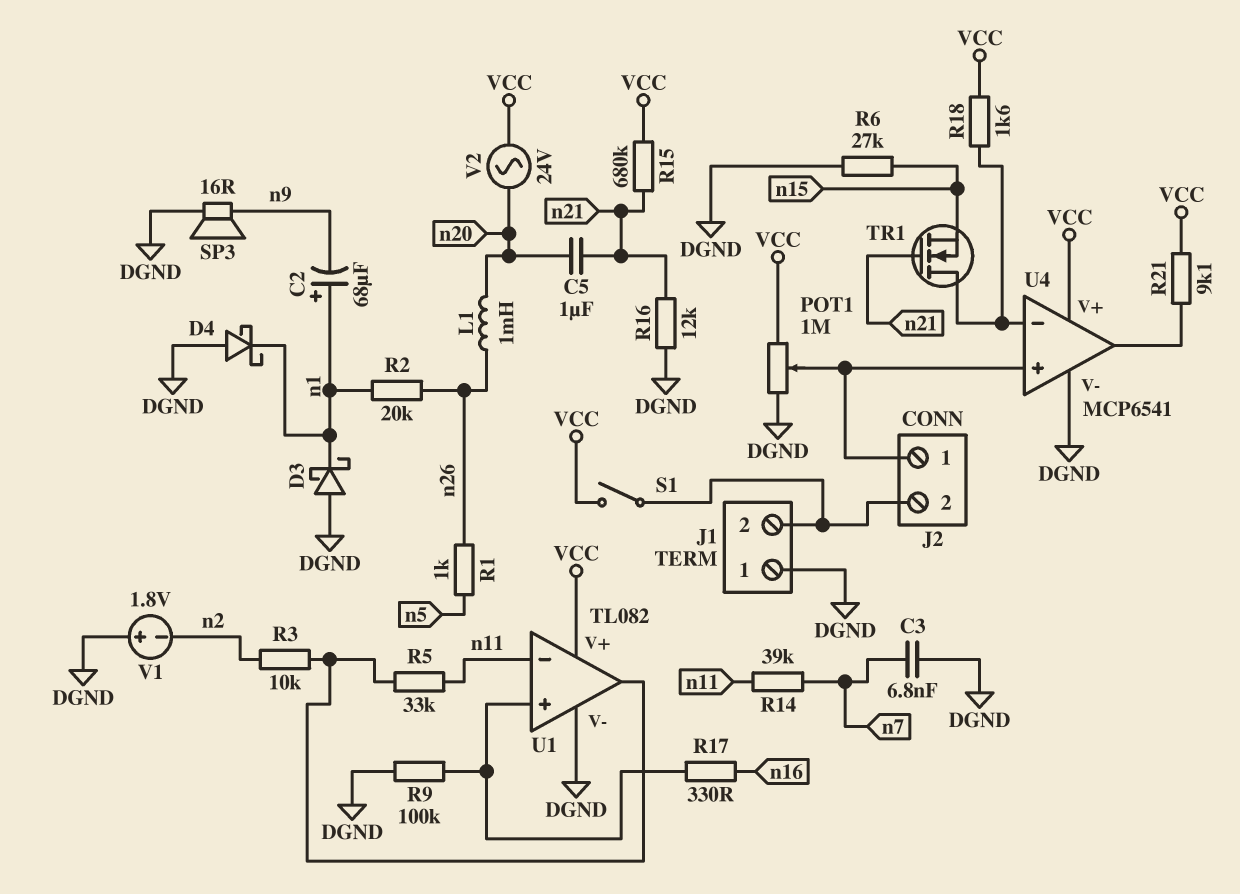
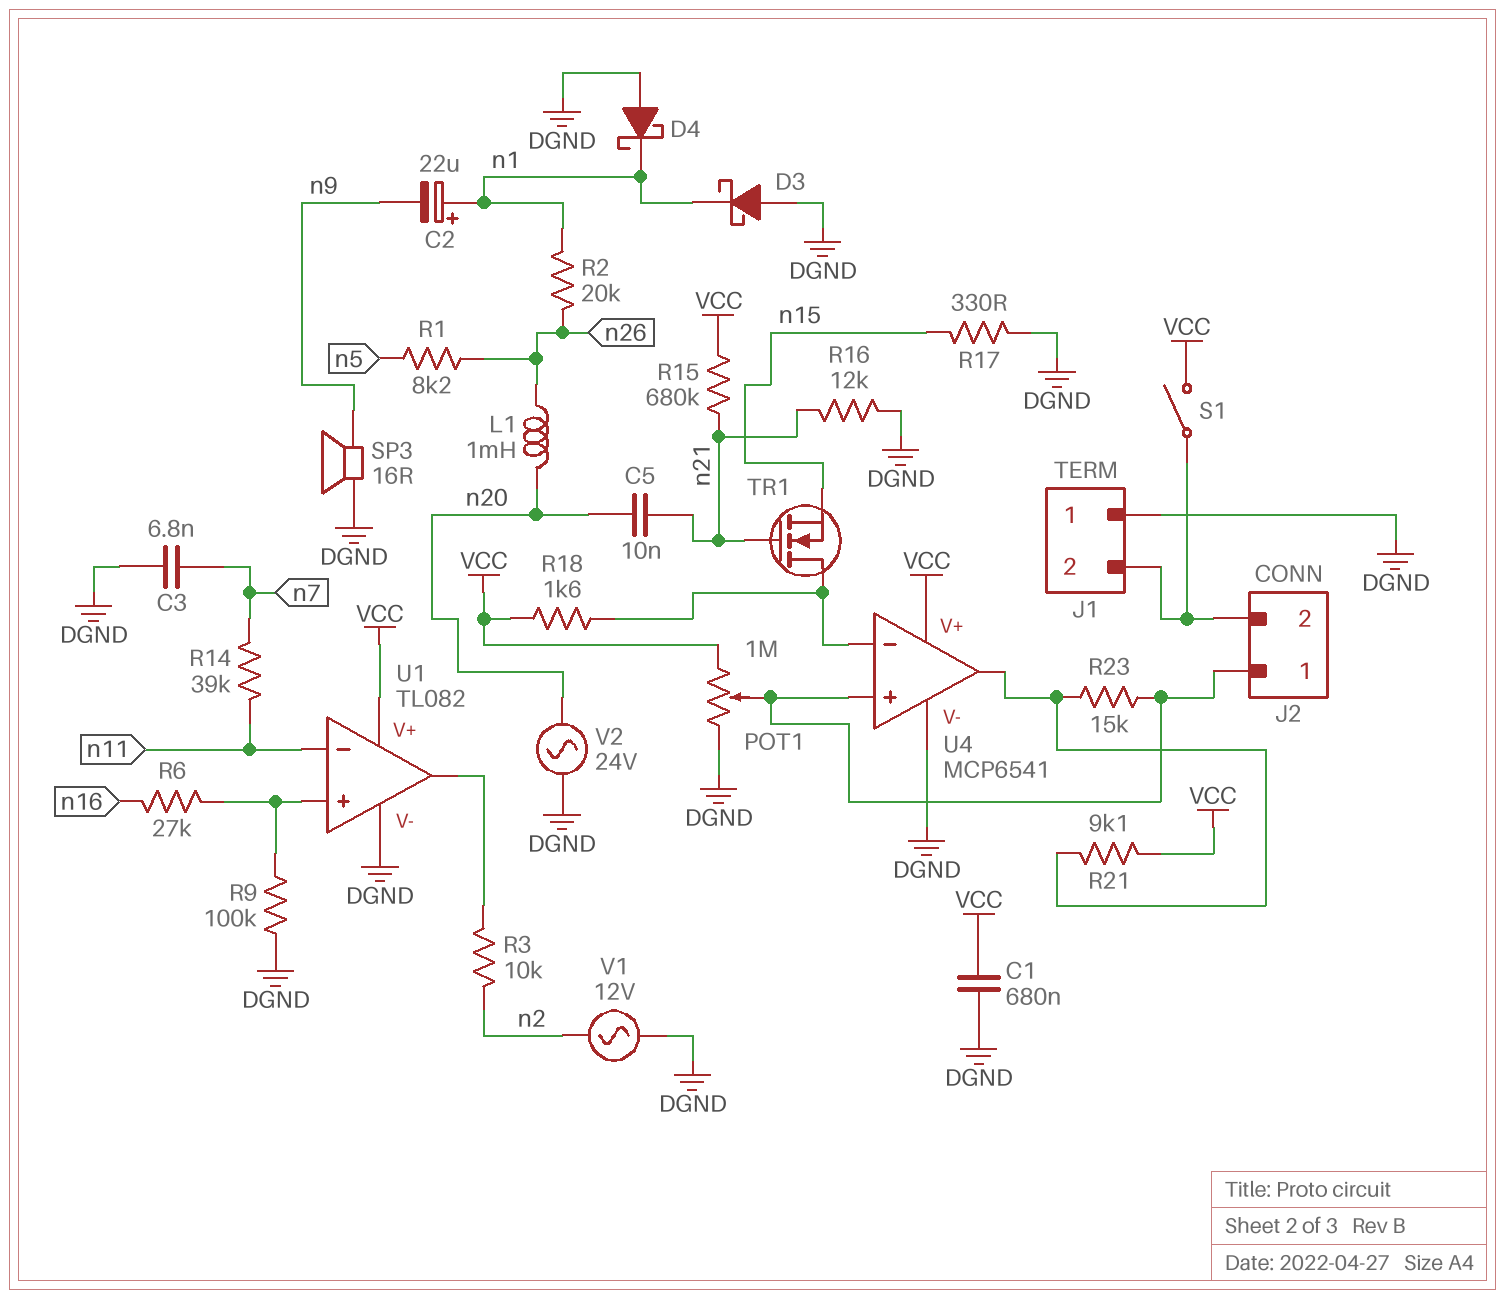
C1: none -> 680nF (DGND, VCC)
C2: 68uF (plus n1, minus n9) -> 22uF (plus n1, minus n9)
C5: 1uF (n20, n21) -> 10nF (n20, n21)
R1: 1k (n5, n26) -> 8.2k (n5, n26)
R5: 33k (U1/out, n11) -> none
R6: 27k (DGND, n15) -> 27k (U1/in+, n16)
R17: 330 (U1/in+, n16) -> 330 (DGND, n15)
R23: none -> 15k (J2/1, U4/out)
V1: 1.8V (plus DGND, minus n2) -> AC 12V (DGND, n2)
V2: AC 24V (VCC, n20) -> AC 24V (DGND, n20)

